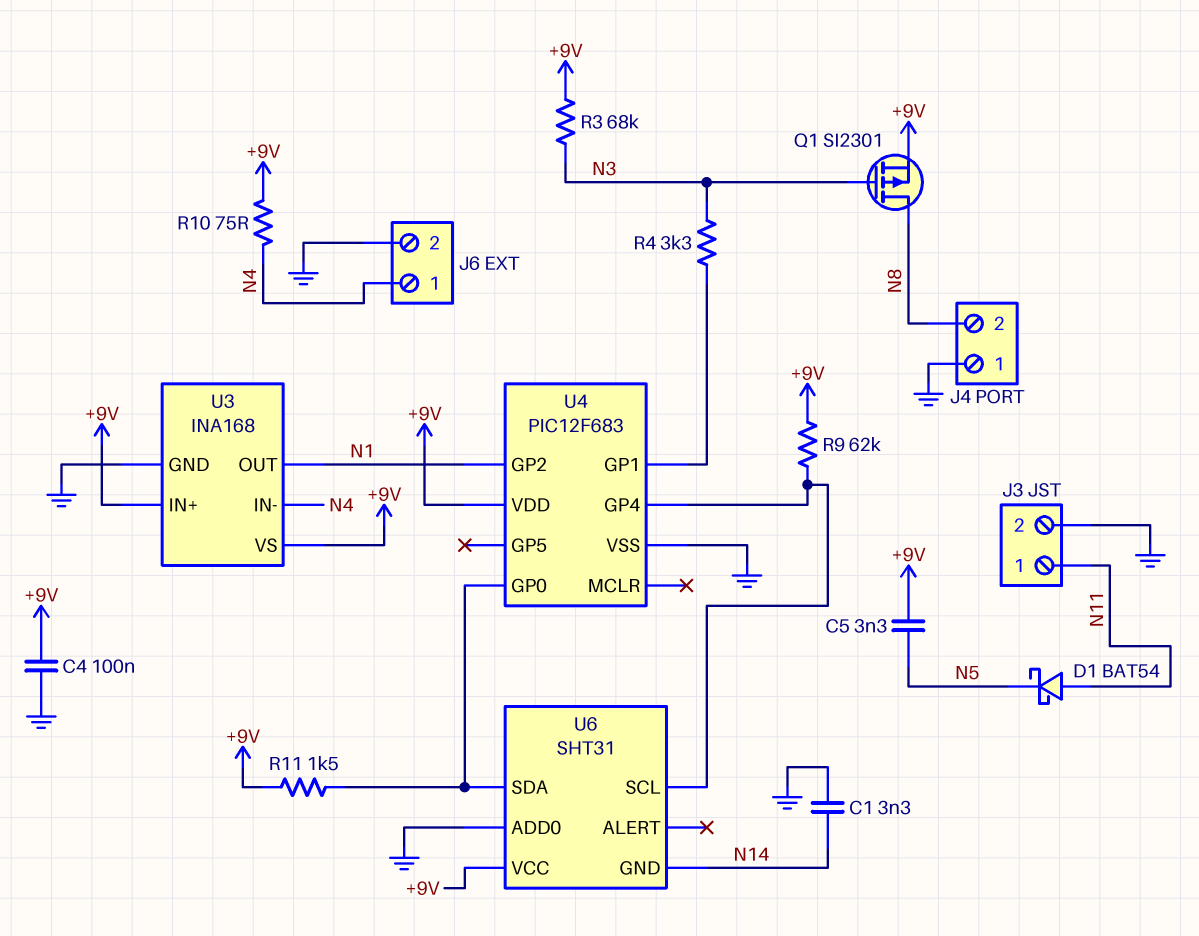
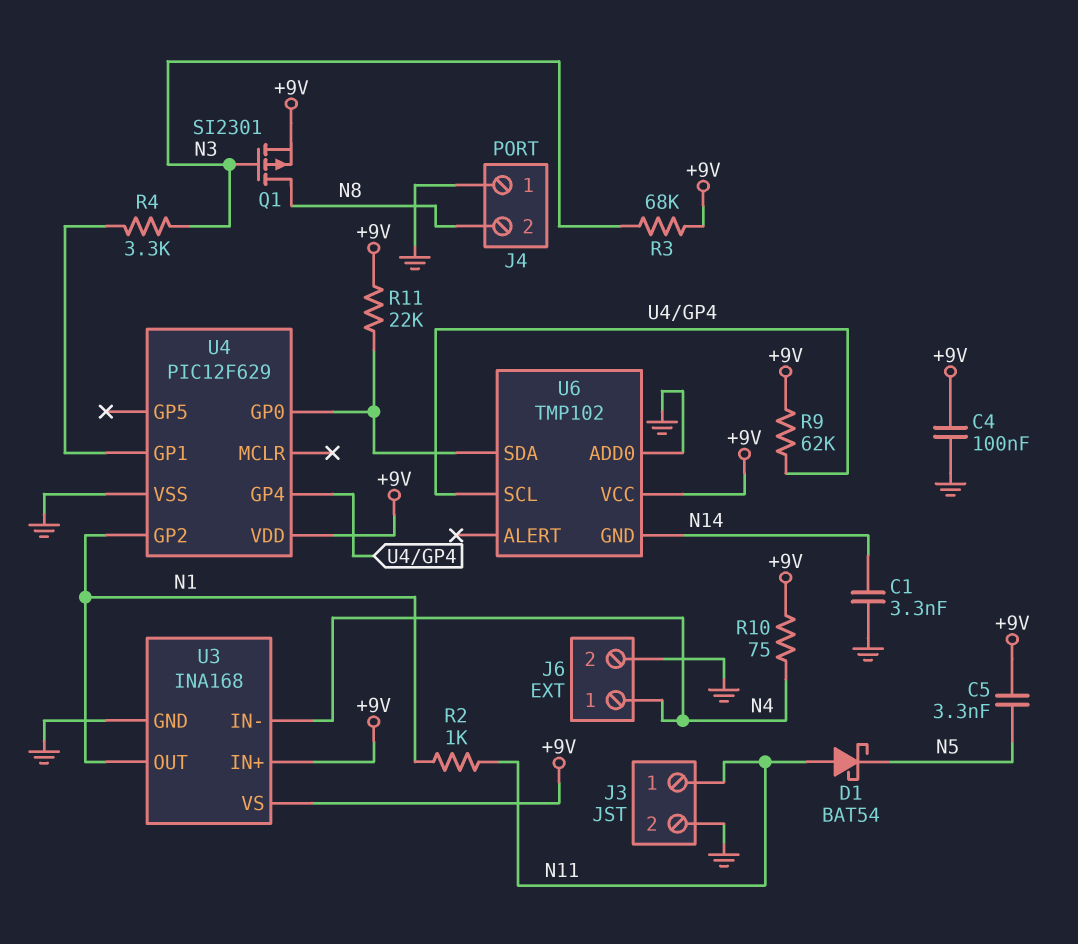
R2: none -> 1k (N1, N11)
R11: 1.5k (+9V, U4/GP0) -> 22k (+9V, U4/GP0)
U4: PIC12F683 -> PIC12F629
U6: SHT31 -> TMP102

